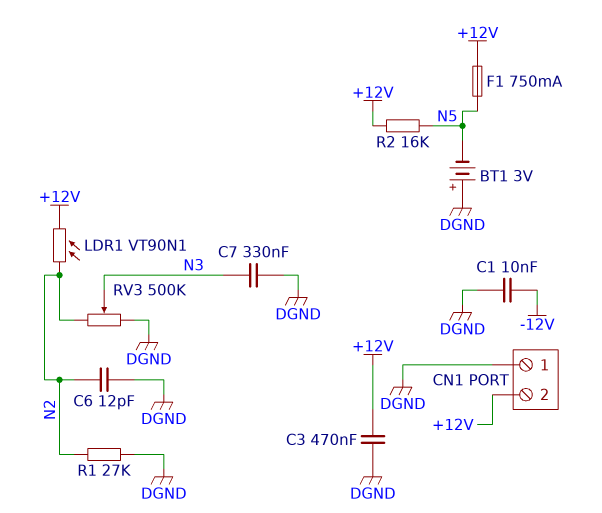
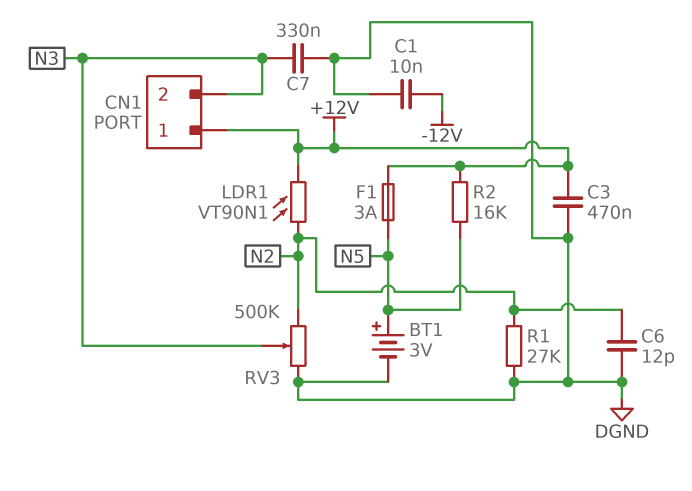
BT1: 3V (plus DGND, minus N5) -> 3V (plus N5, minus DGND)
CN1 pin 1: DGND -> +12V
CN1 pin 2: +12V -> N3
F1: 750mA (+12V, N5) -> 3A (+12V, N5)

